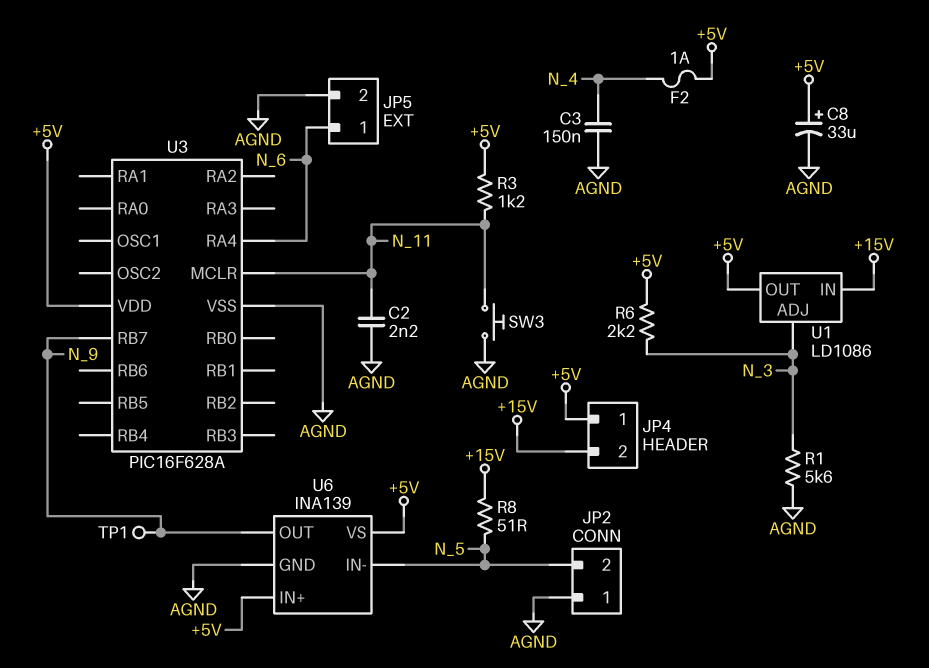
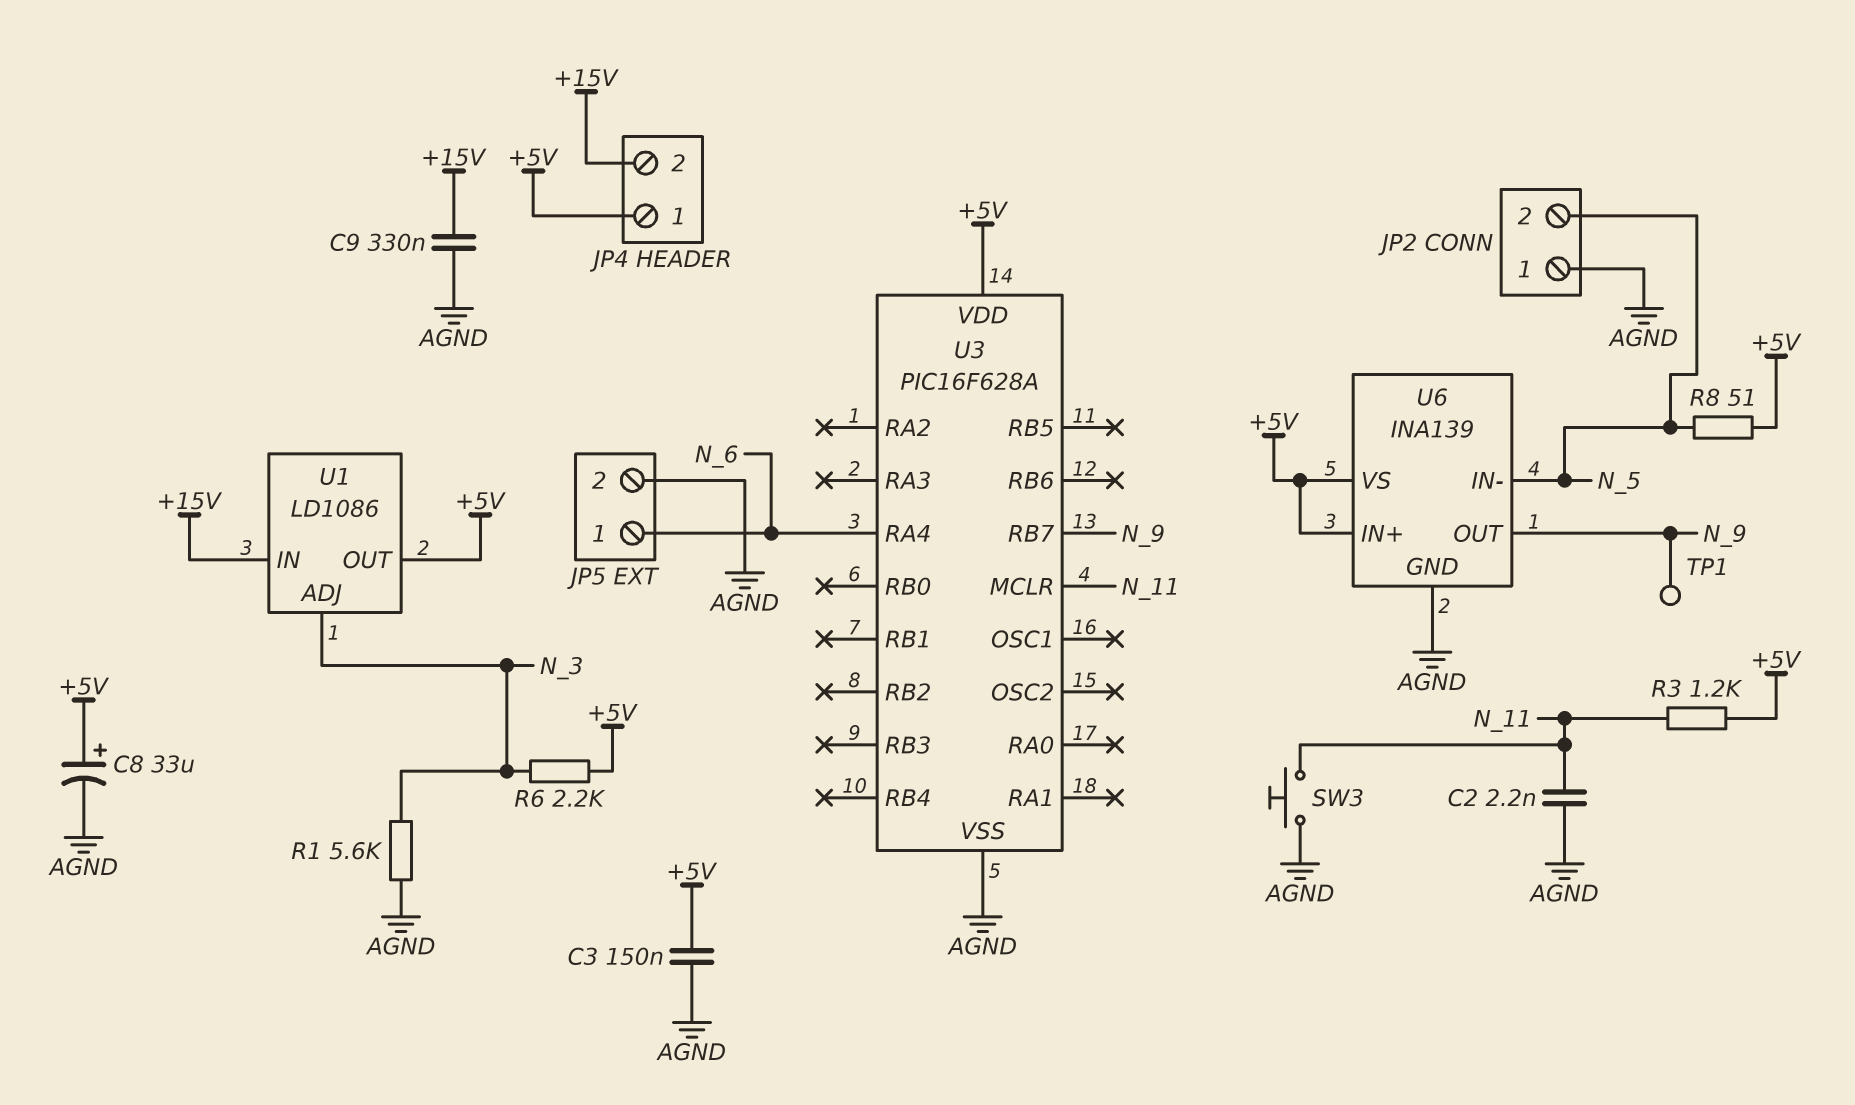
C3: 150nF (AGND, N_4) -> 150nF (+5V, AGND)
C9: none -> 330nF (+15V, AGND)
F2: 1A (+5V, N_4) -> none
R8: 51 (+15V, N_5) -> 51 (+5V, N_5)

